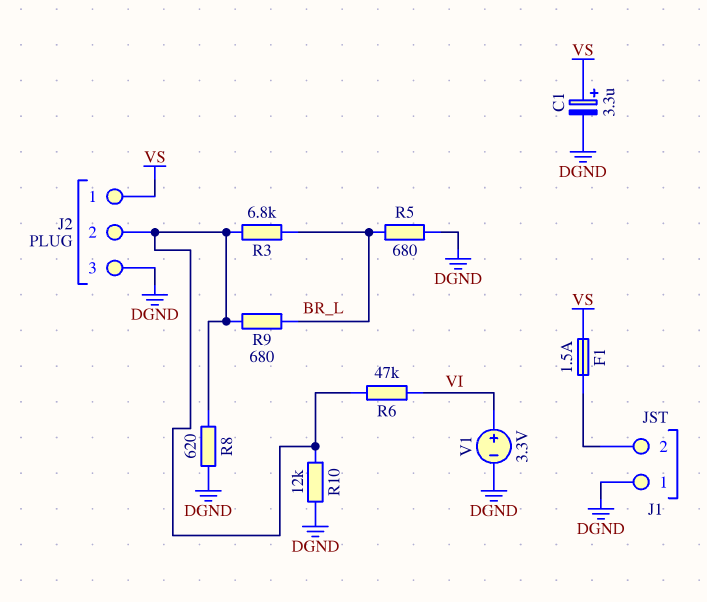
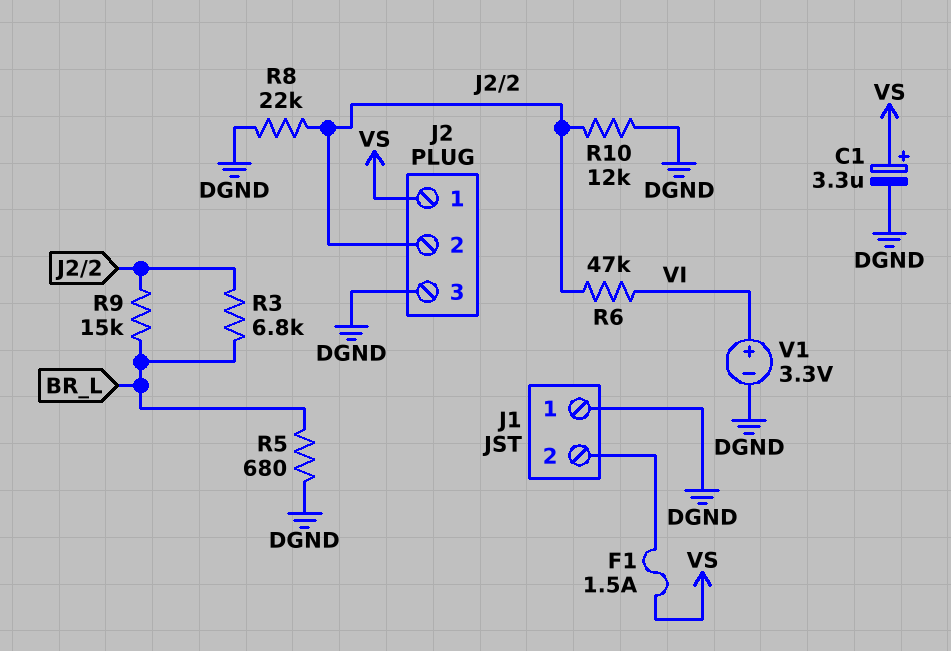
R8: 620 (DGND, J2/2) -> 22k (DGND, J2/2)
R9: 680 (BR_L, J2/2) -> 15k (BR_L, J2/2)

